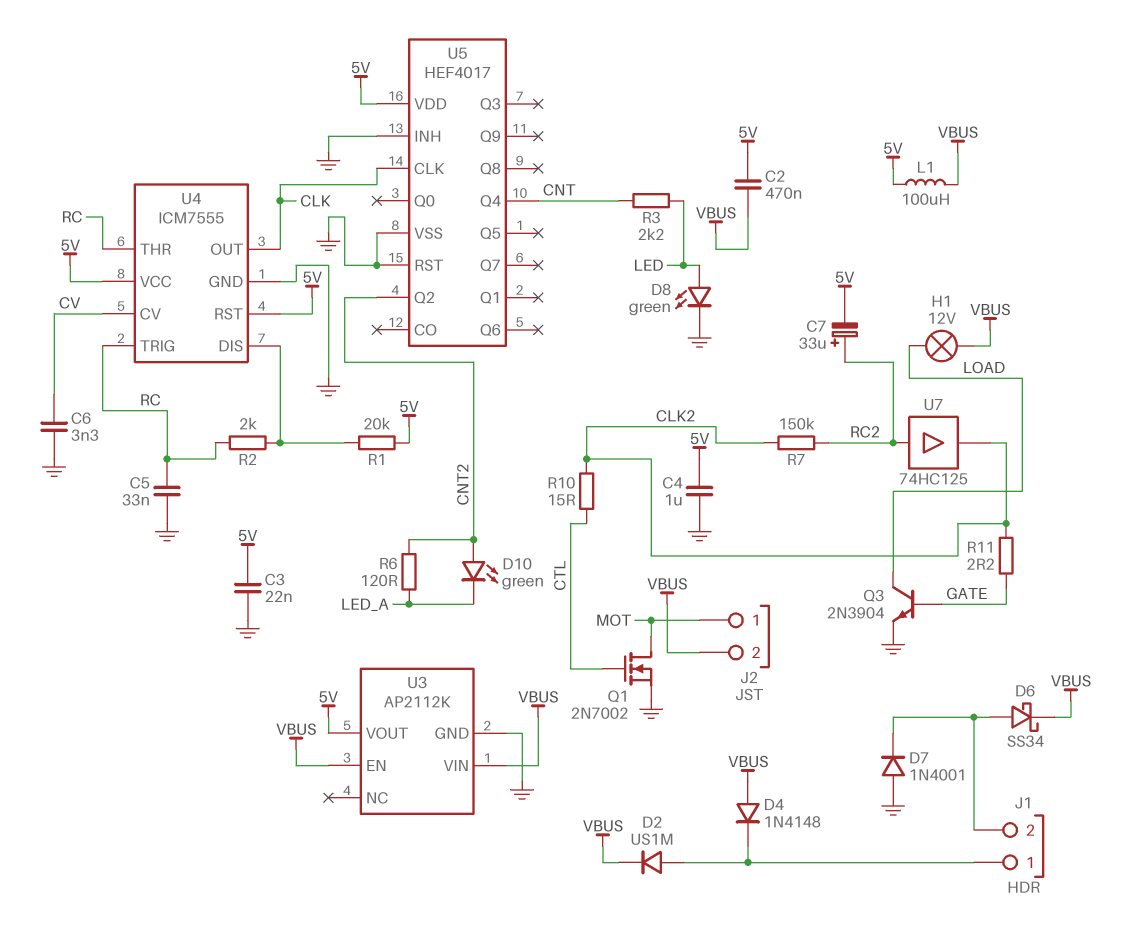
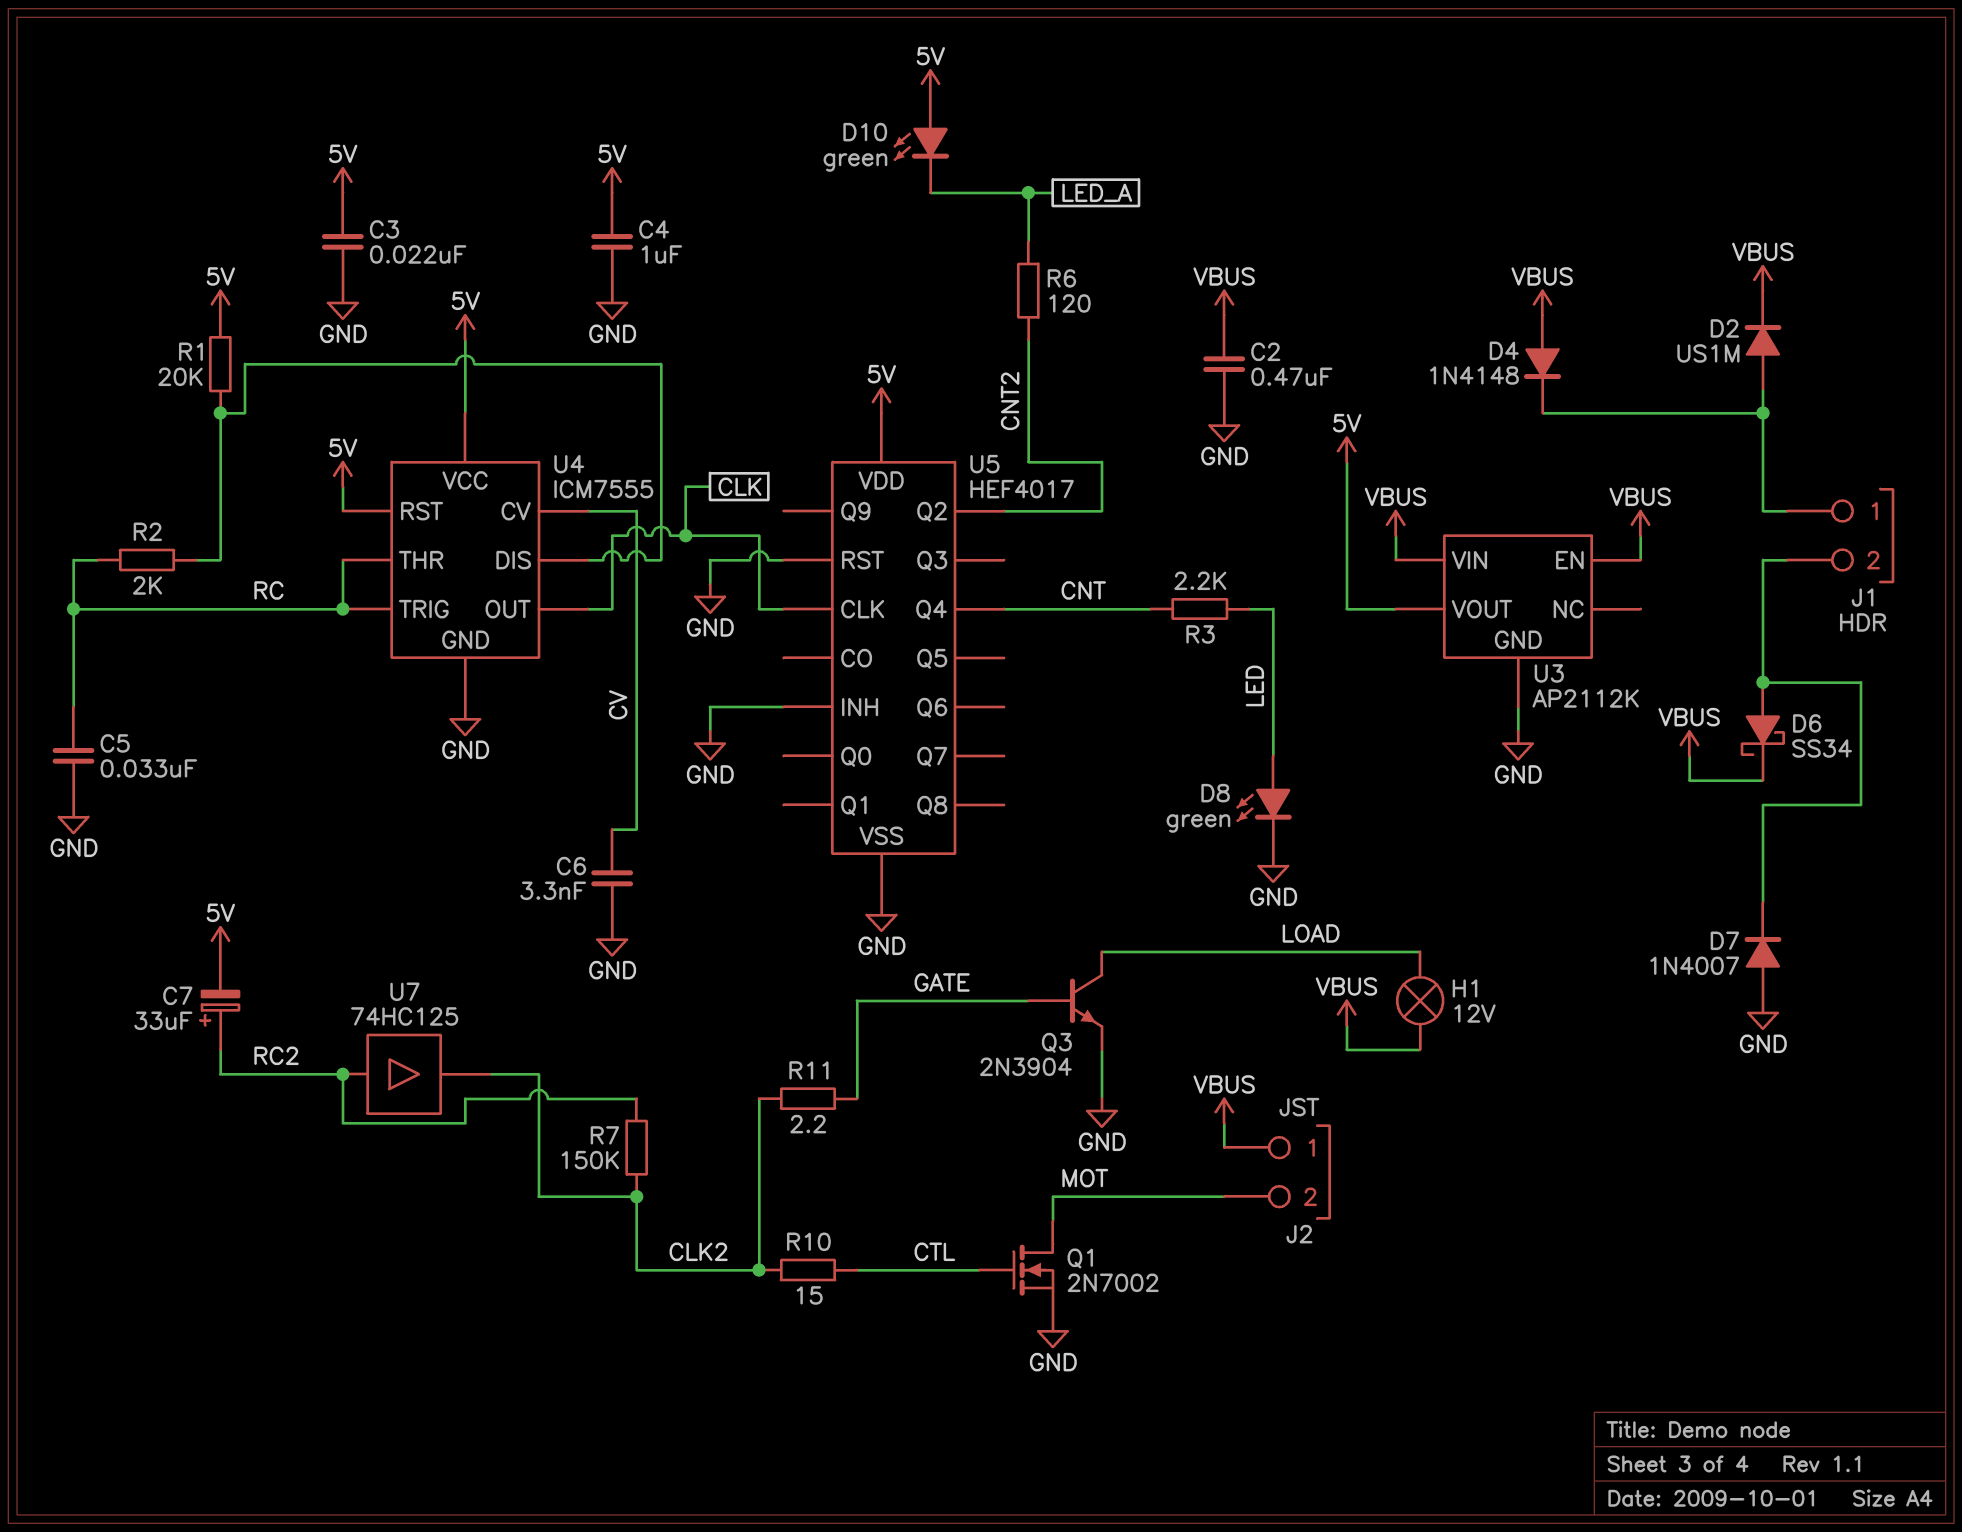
C2: 470nF (5V, VBUS) -> 470nF (GND, VBUS)
D7: diode 1N4001 (A GND, K J1/2) -> diode 1N4007 (A GND, K J1/2)
D10: LED green (A CNT2, K LED_A) -> LED green (A 5V, K LED_A)
J2 pin 1: MOT -> VBUS
J2 pin 2: VBUS -> MOT
L1: 100uH (5V, VBUS) -> none

